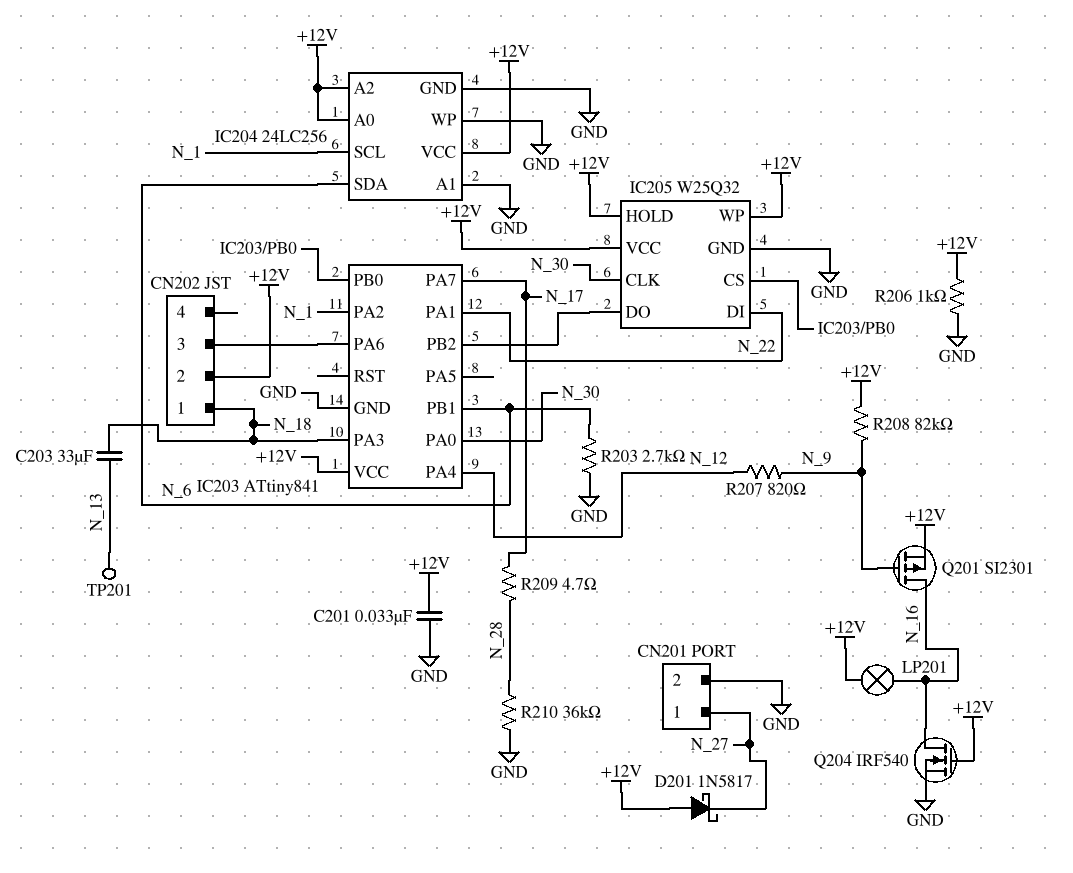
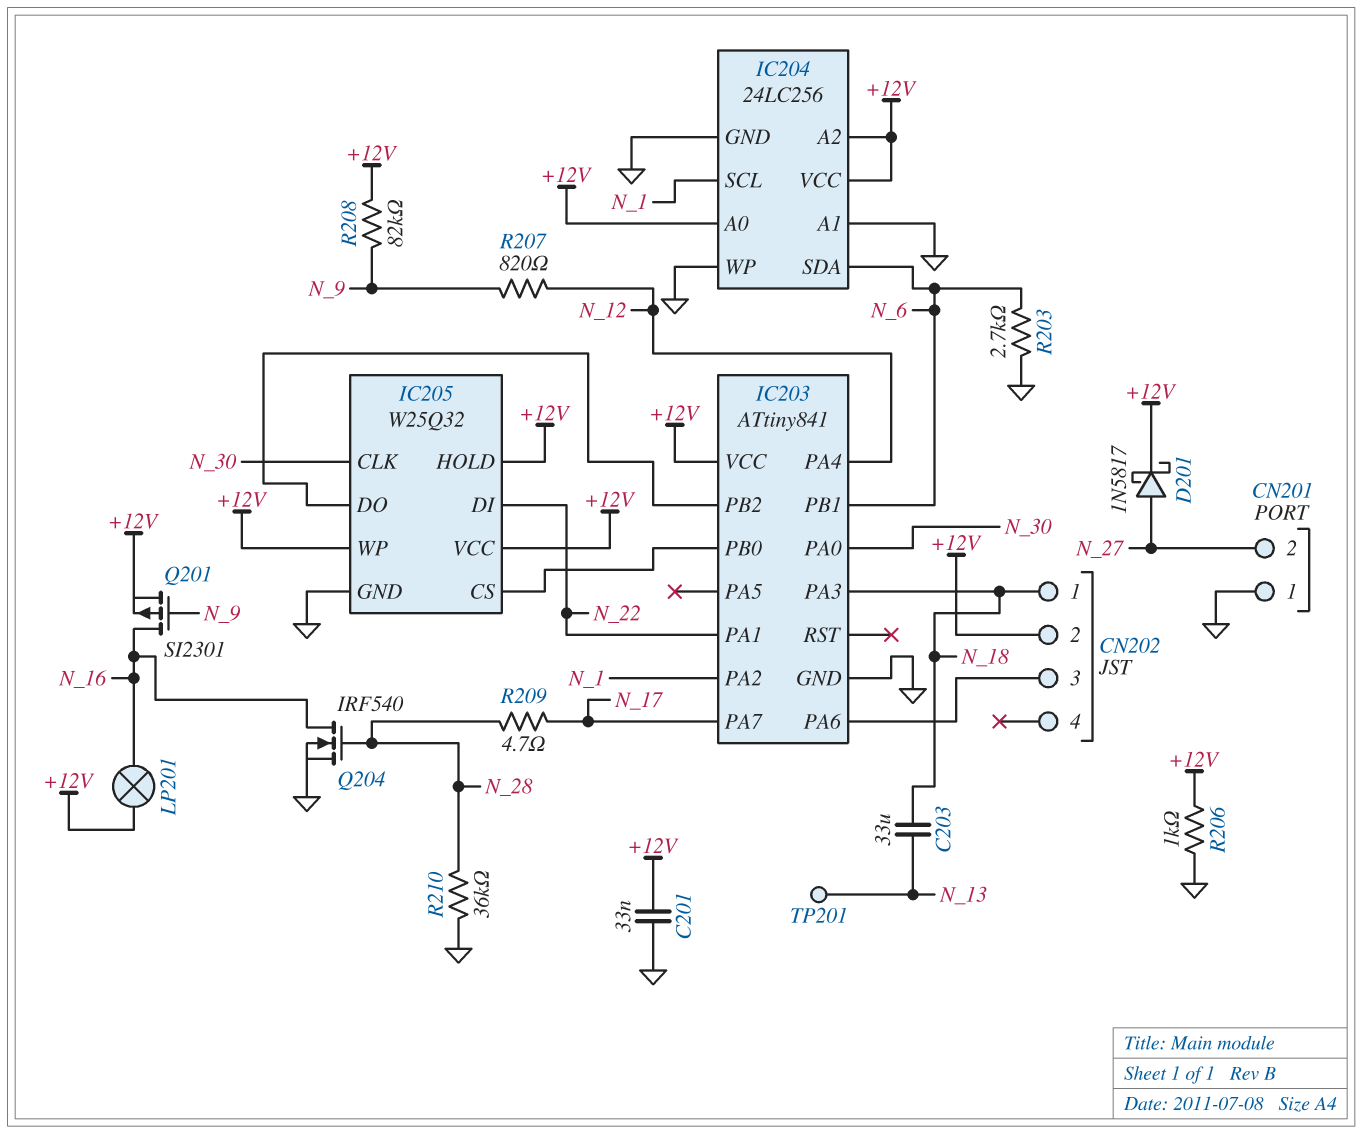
CN201 pin 1: N_27 -> GND
CN201 pin 2: GND -> N_27
D201: schottky 1N5817 (A +12V, K N_27) -> schottky 1N5817 (A N_27, K +12V)
Q204: NMOS IRF540 (G +12V, D N_16, S GND) -> NMOS IRF540 (G N_28, D N_16, S GND)

